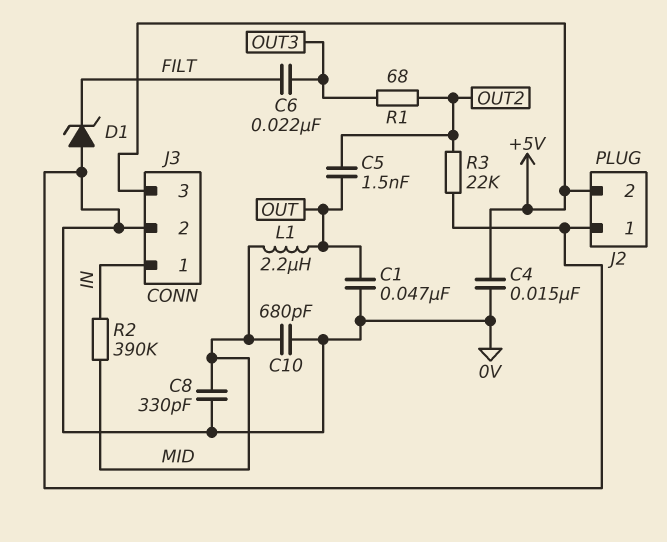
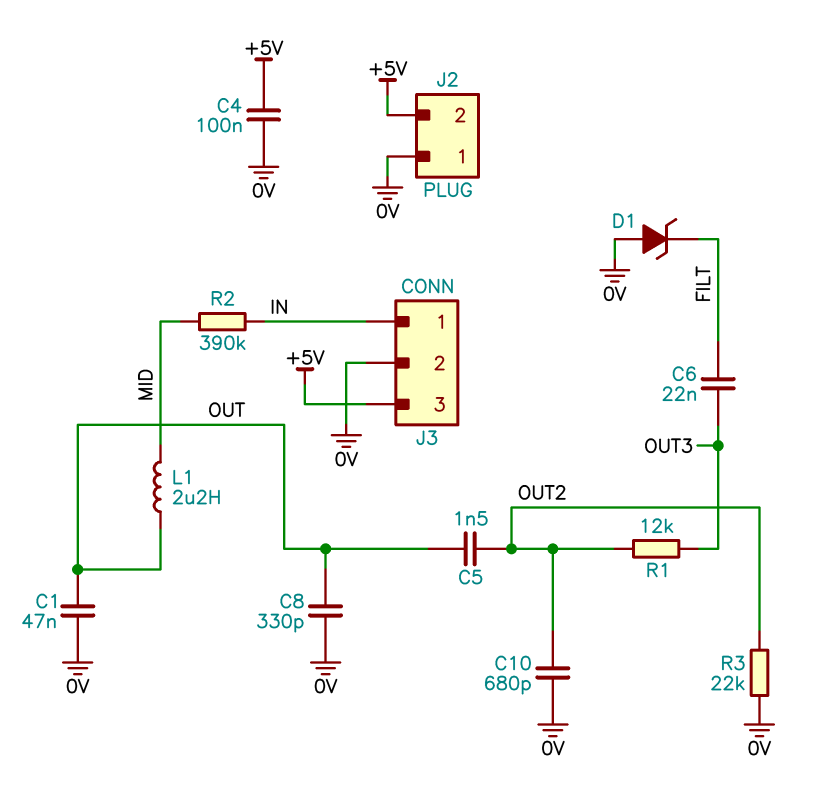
C4: 15nF (+5V, 0V) -> 100nF (+5V, 0V)
C8: 330pF (0V, MID) -> 330pF (0V, OUT)
C10: 680pF (0V, MID) -> 680pF (0V, OUT2)
R1: 68 (OUT2, OUT3) -> 12k (OUT2, OUT3)

